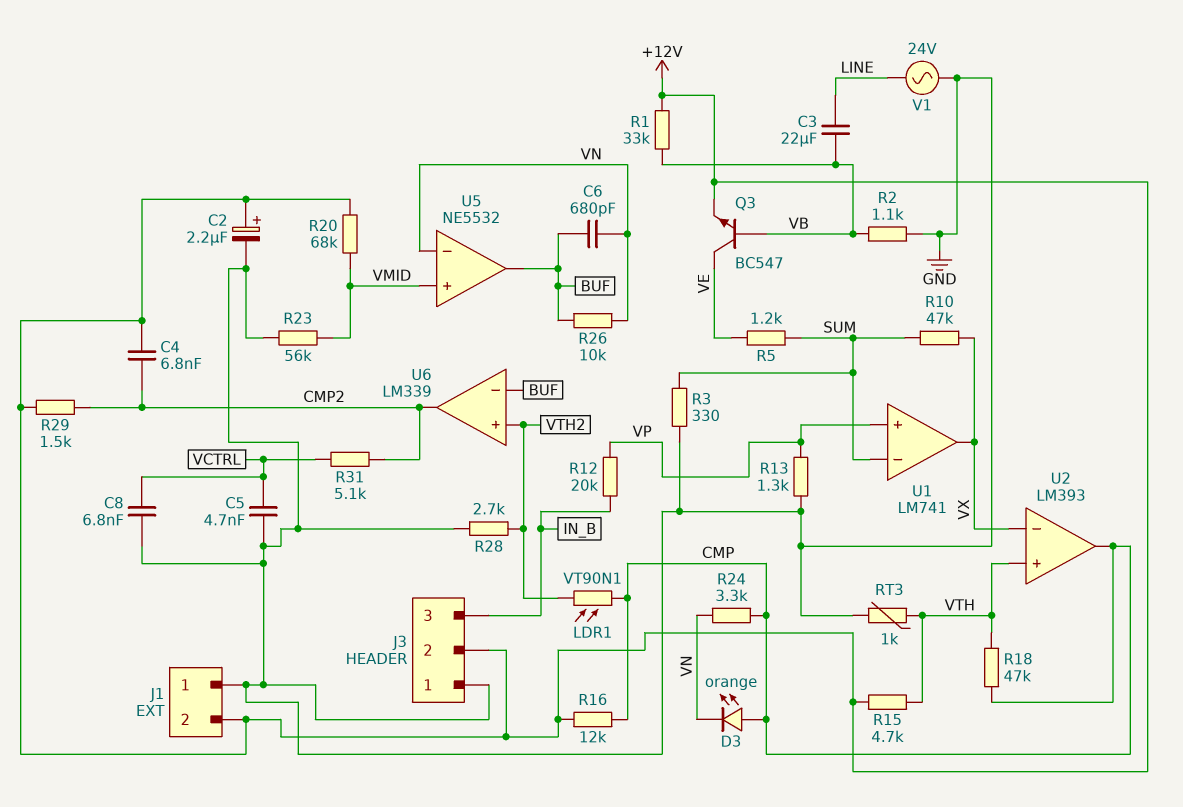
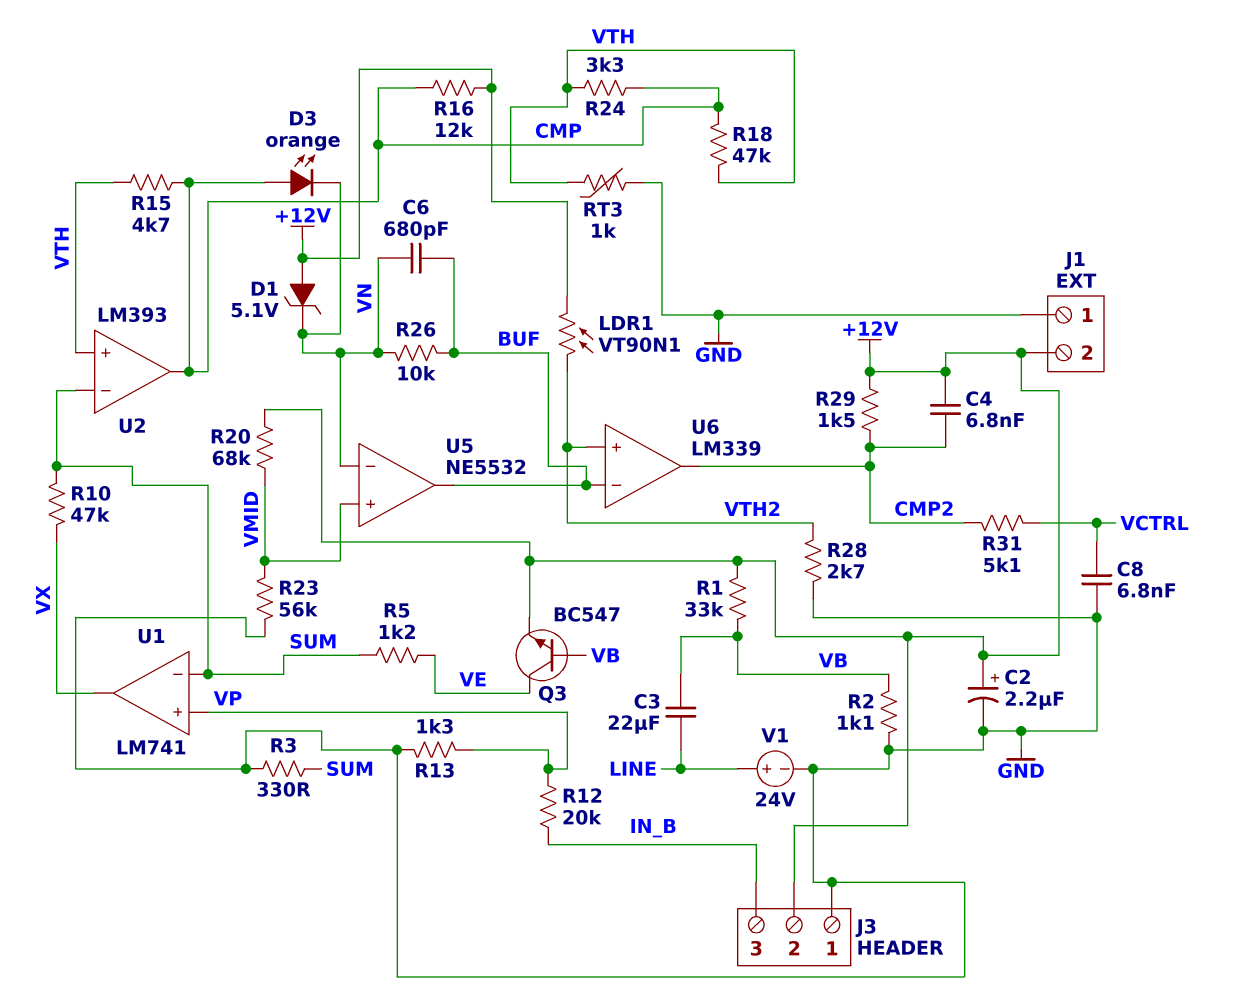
C5: 4.7nF (GND, VCTRL) -> none
D1: none -> zener 5.1V (A +12V, K VN)
LDR1: VT90N1 (CMP, VTH2) -> VT90N1 (+12V, VTH2)
R15: 4.7k (+12V, VTH) -> 4.7k (CMP, VTH)
R24: 3.3k (CMP, VN) -> 3.3k (CMP, VTH)
U2 pin in-: VX -> SUM
V1: AC 24V (GND, LINE) -> 24V (plus LINE, minus GND)

